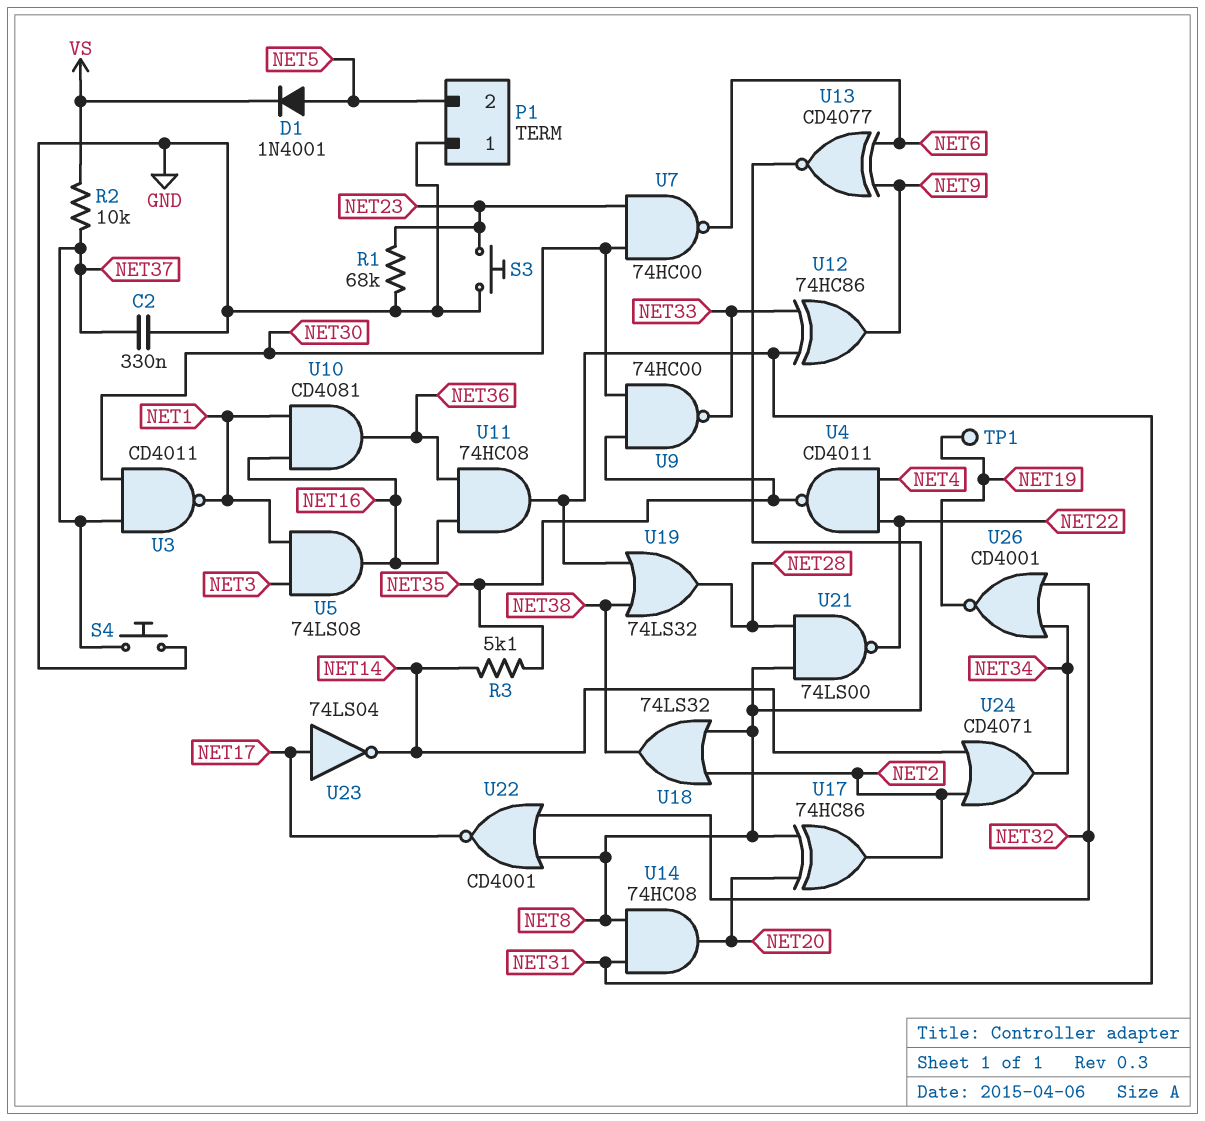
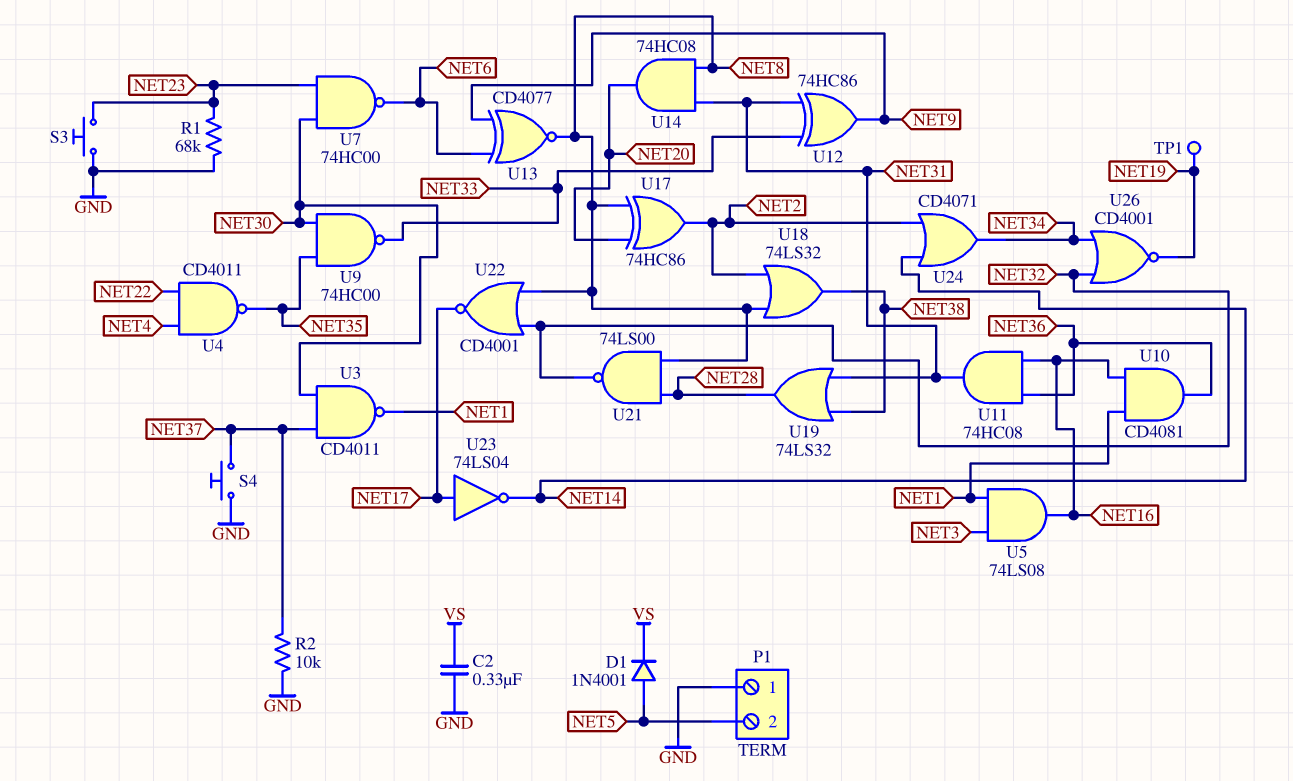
C2: 330nF (GND, NET37) -> 330nF (GND, VS)
R2: 10k (NET37, VS) -> 10k (GND, NET37)
R3: 5.1k (NET14, NET35) -> none
U21: NAND 74LS00 (in NET8, in NET28, out NET22) -> NAND 74LS00 (in NET8, in NET28, out NET32)

